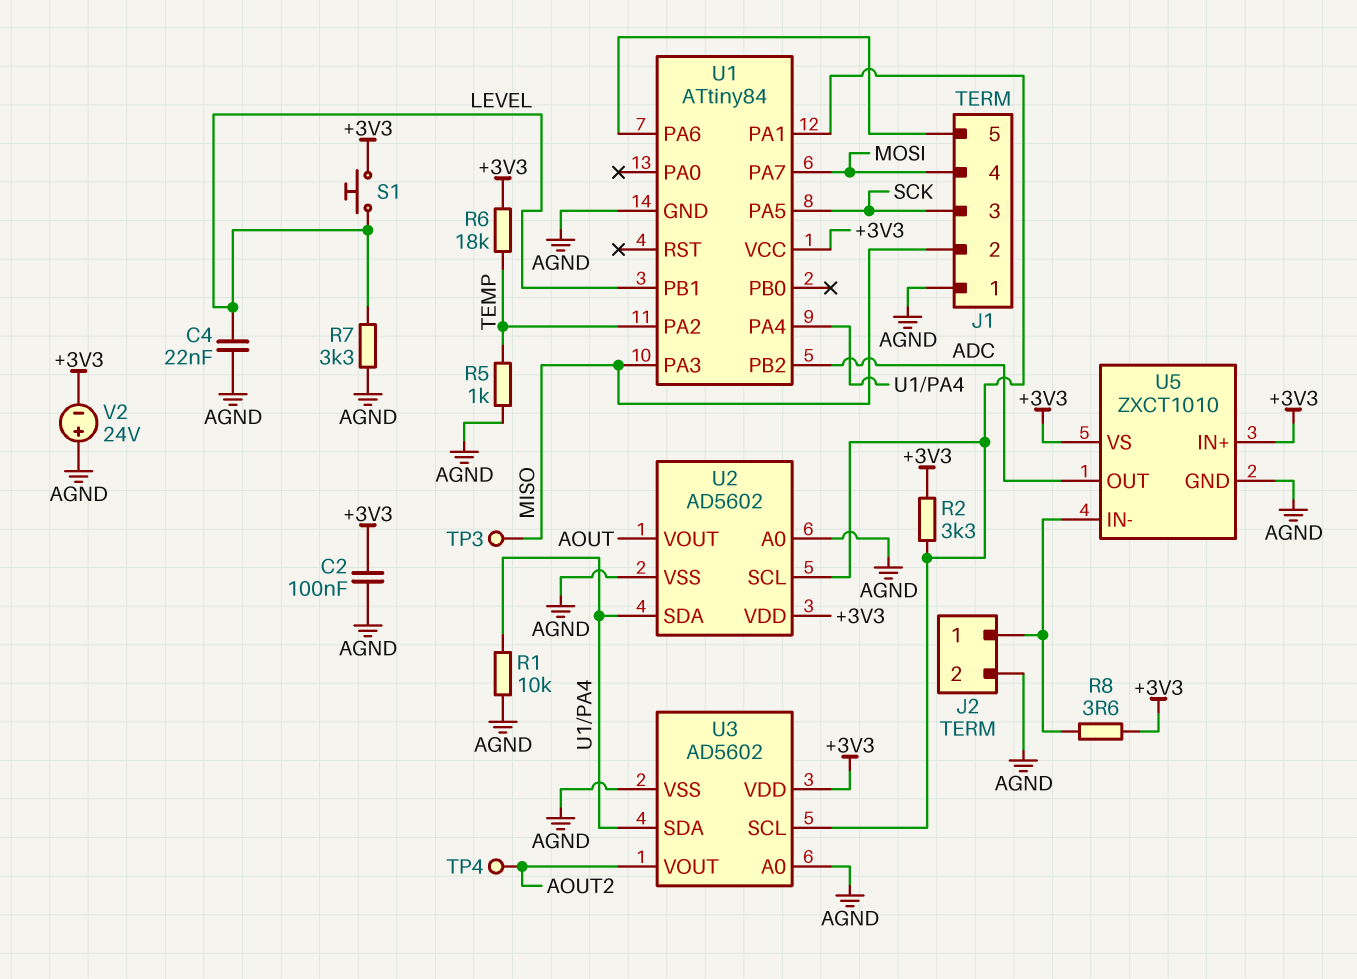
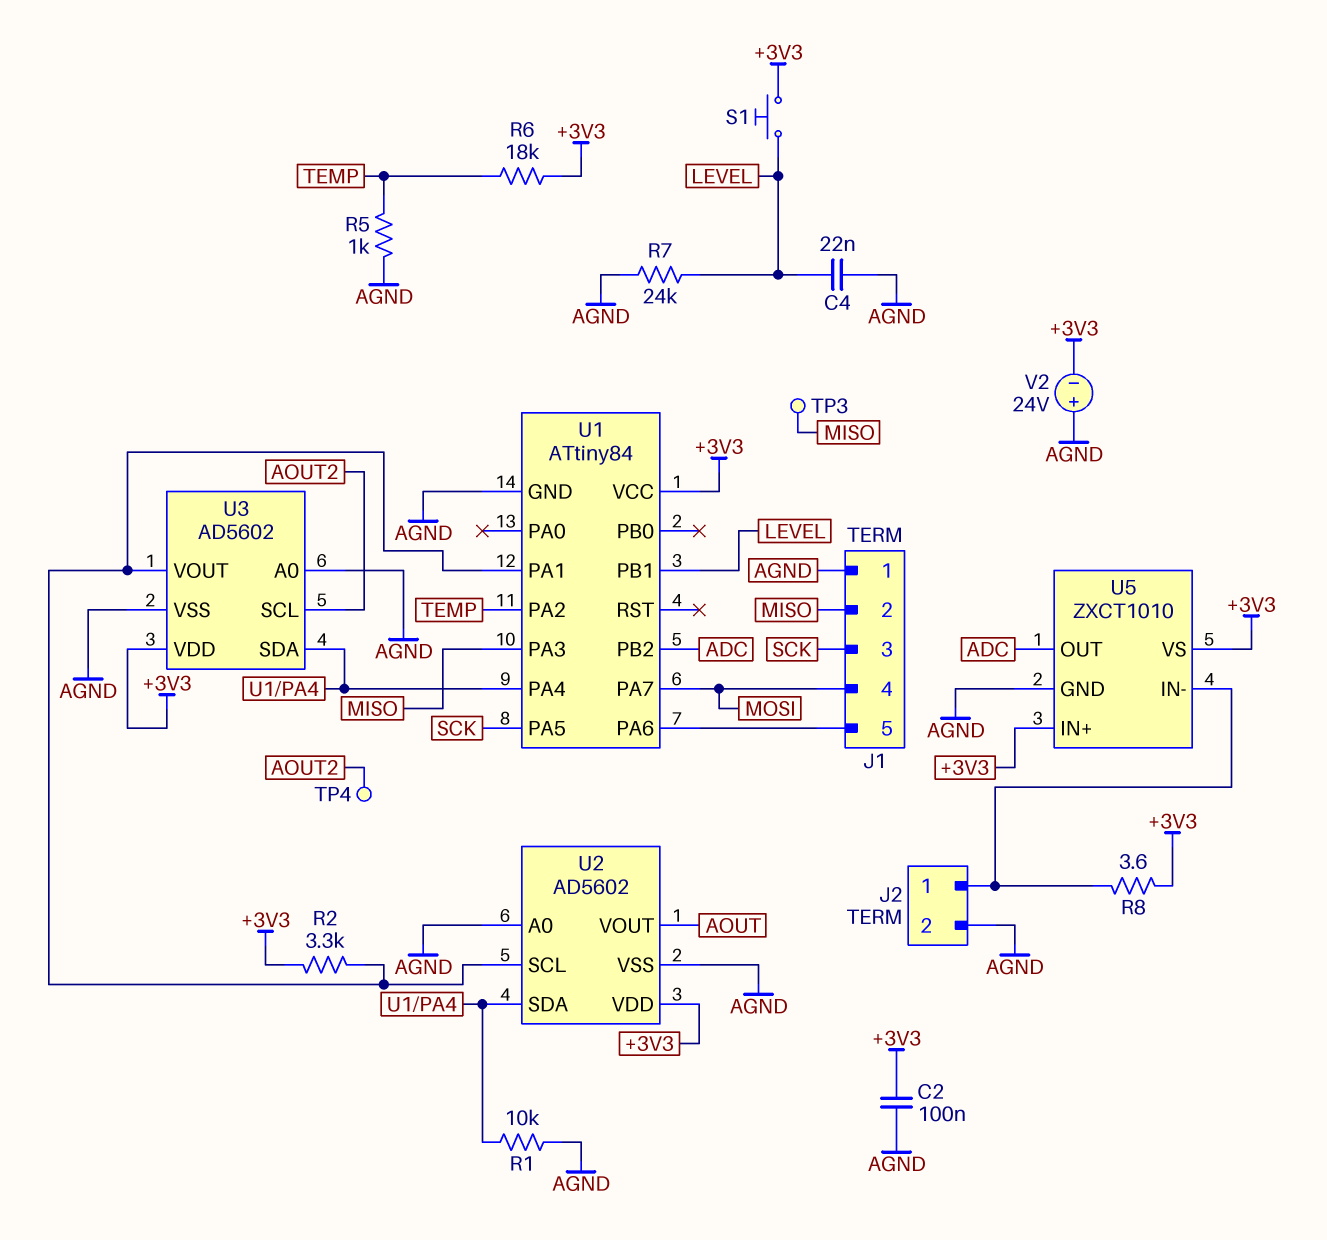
R7: 3.3k (AGND, LEVEL) -> 24k (AGND, LEVEL)
U3 pin SCL: U1/PA1 -> AOUT2
U3 pin VOUT: AOUT2 -> U1/PA1

